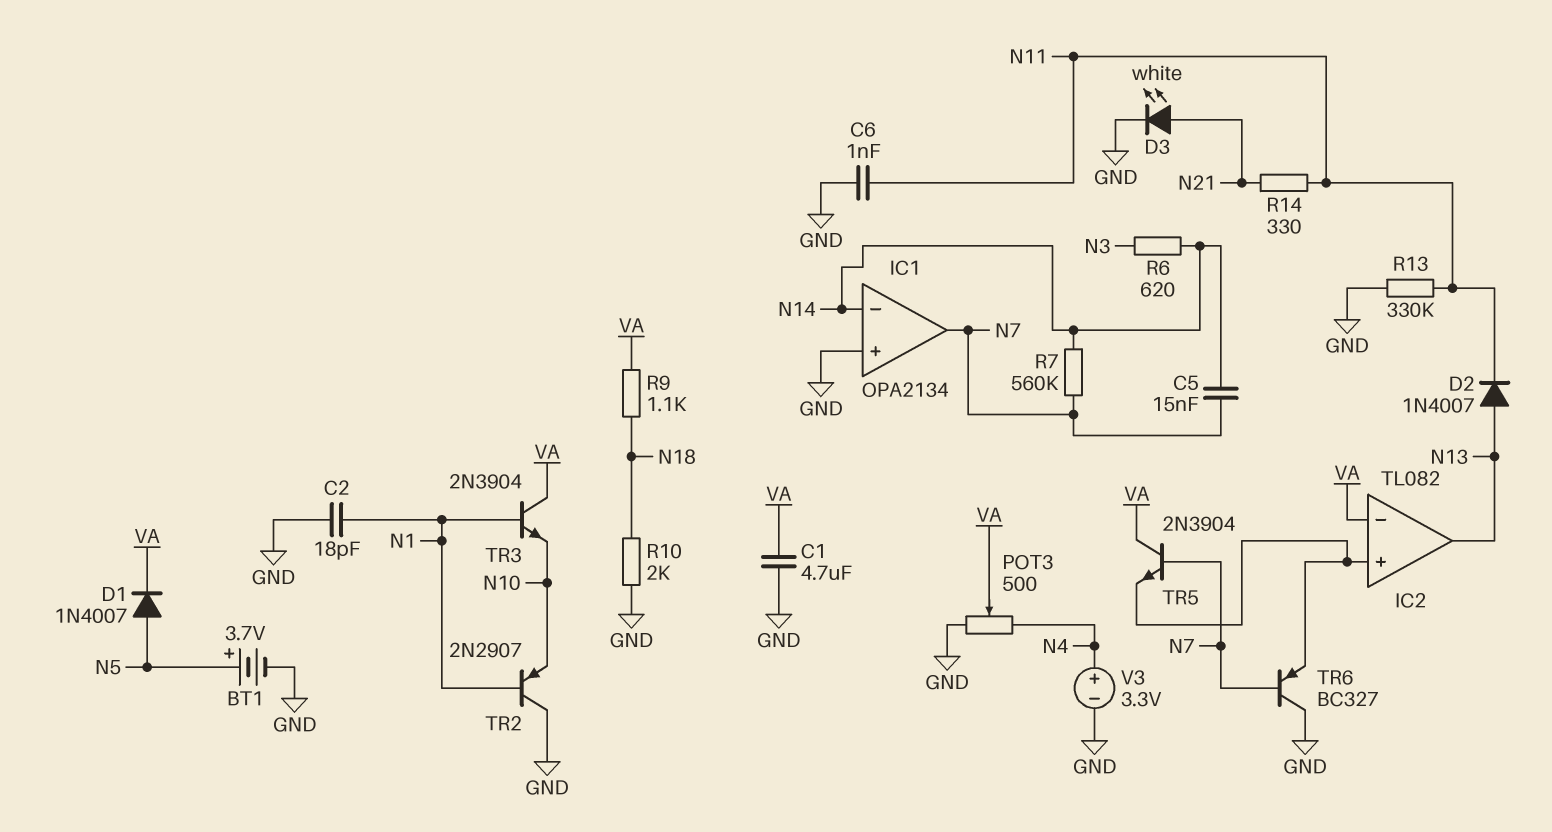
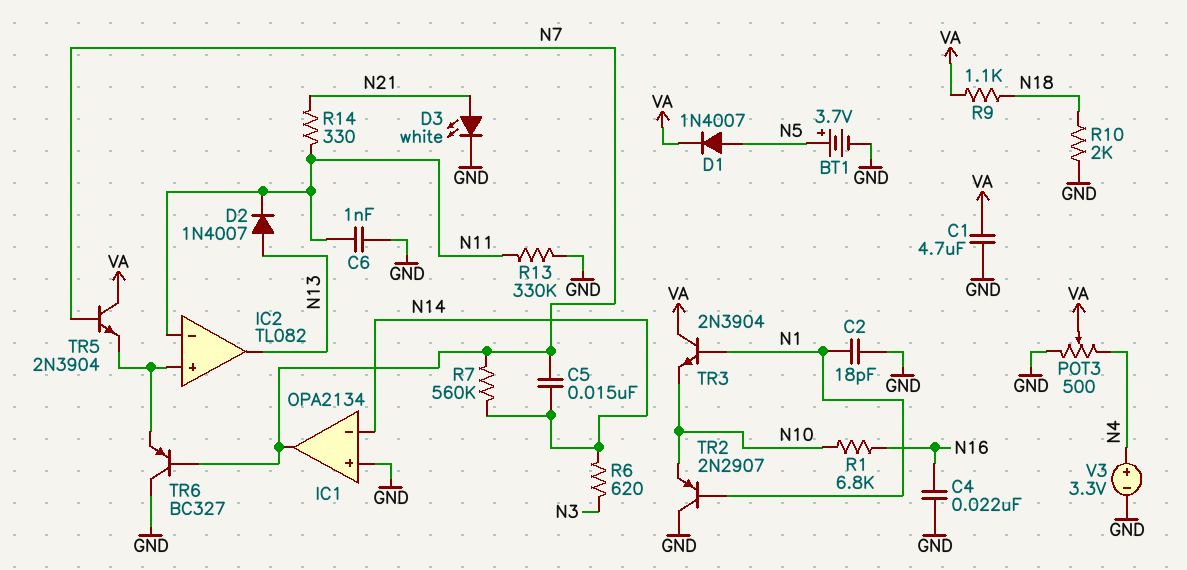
C4: none -> 22nF (GND, N16)
IC2 pin in-: VA -> N11
R1: none -> 6.8k (N10, N16)

